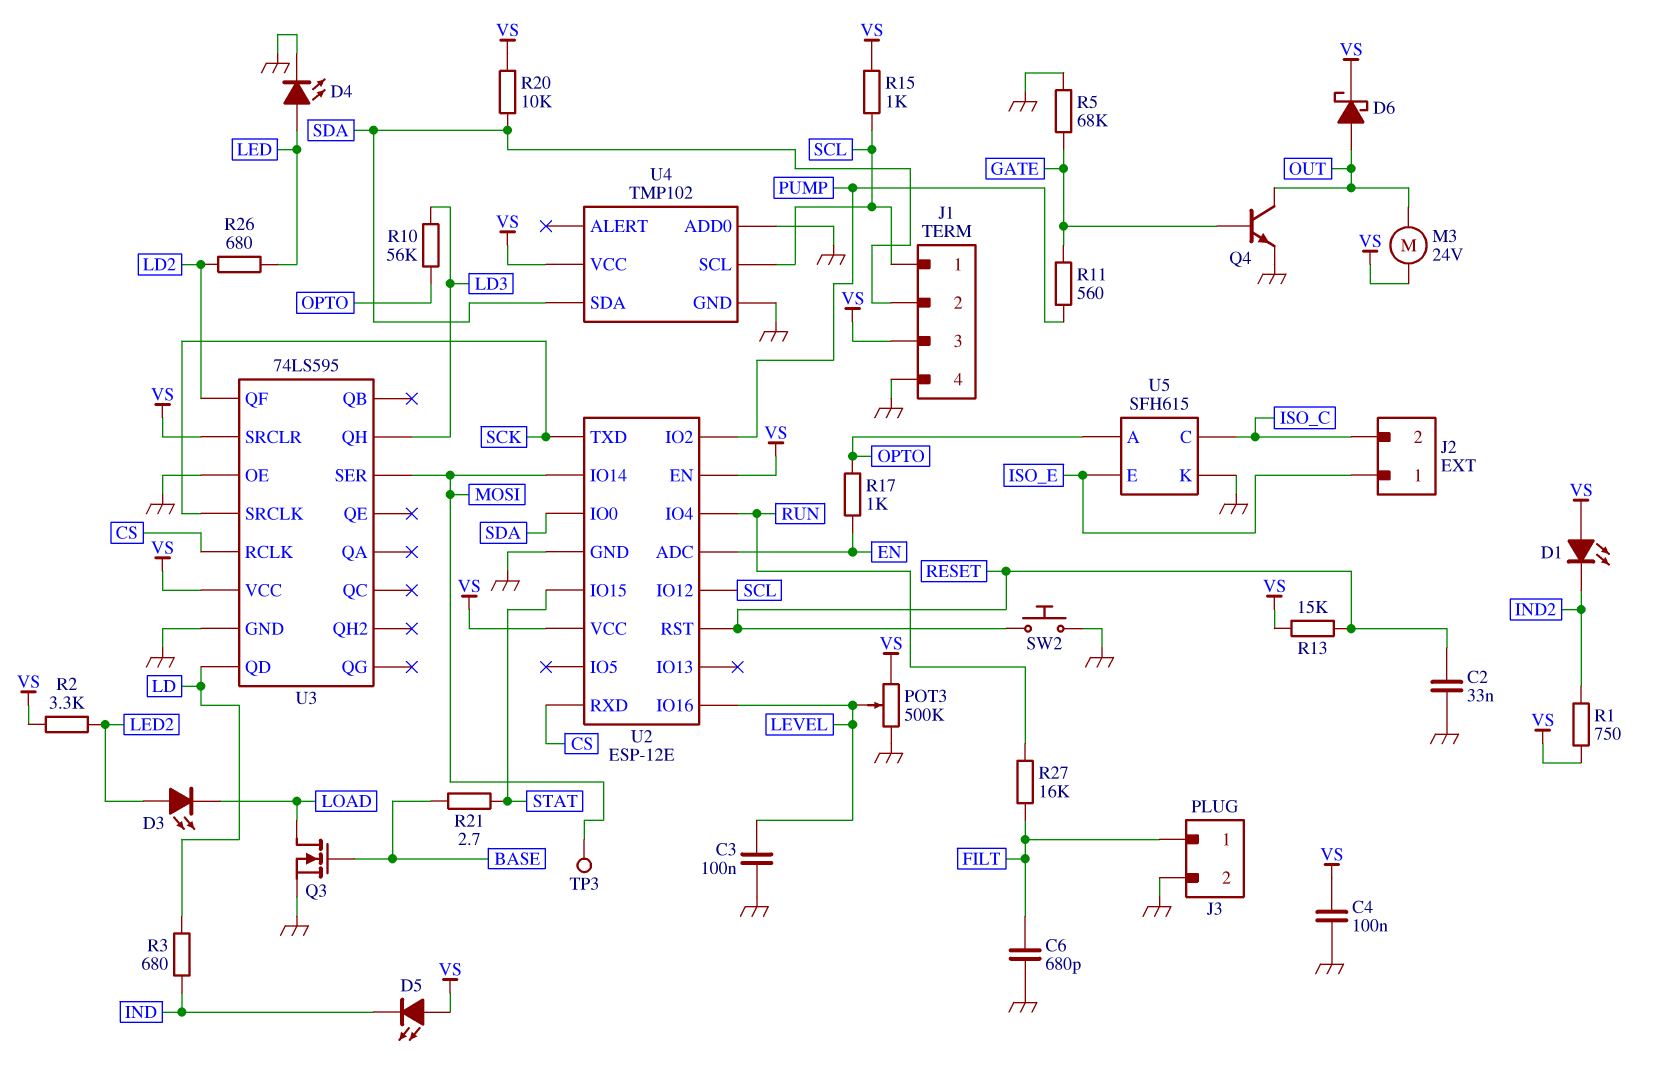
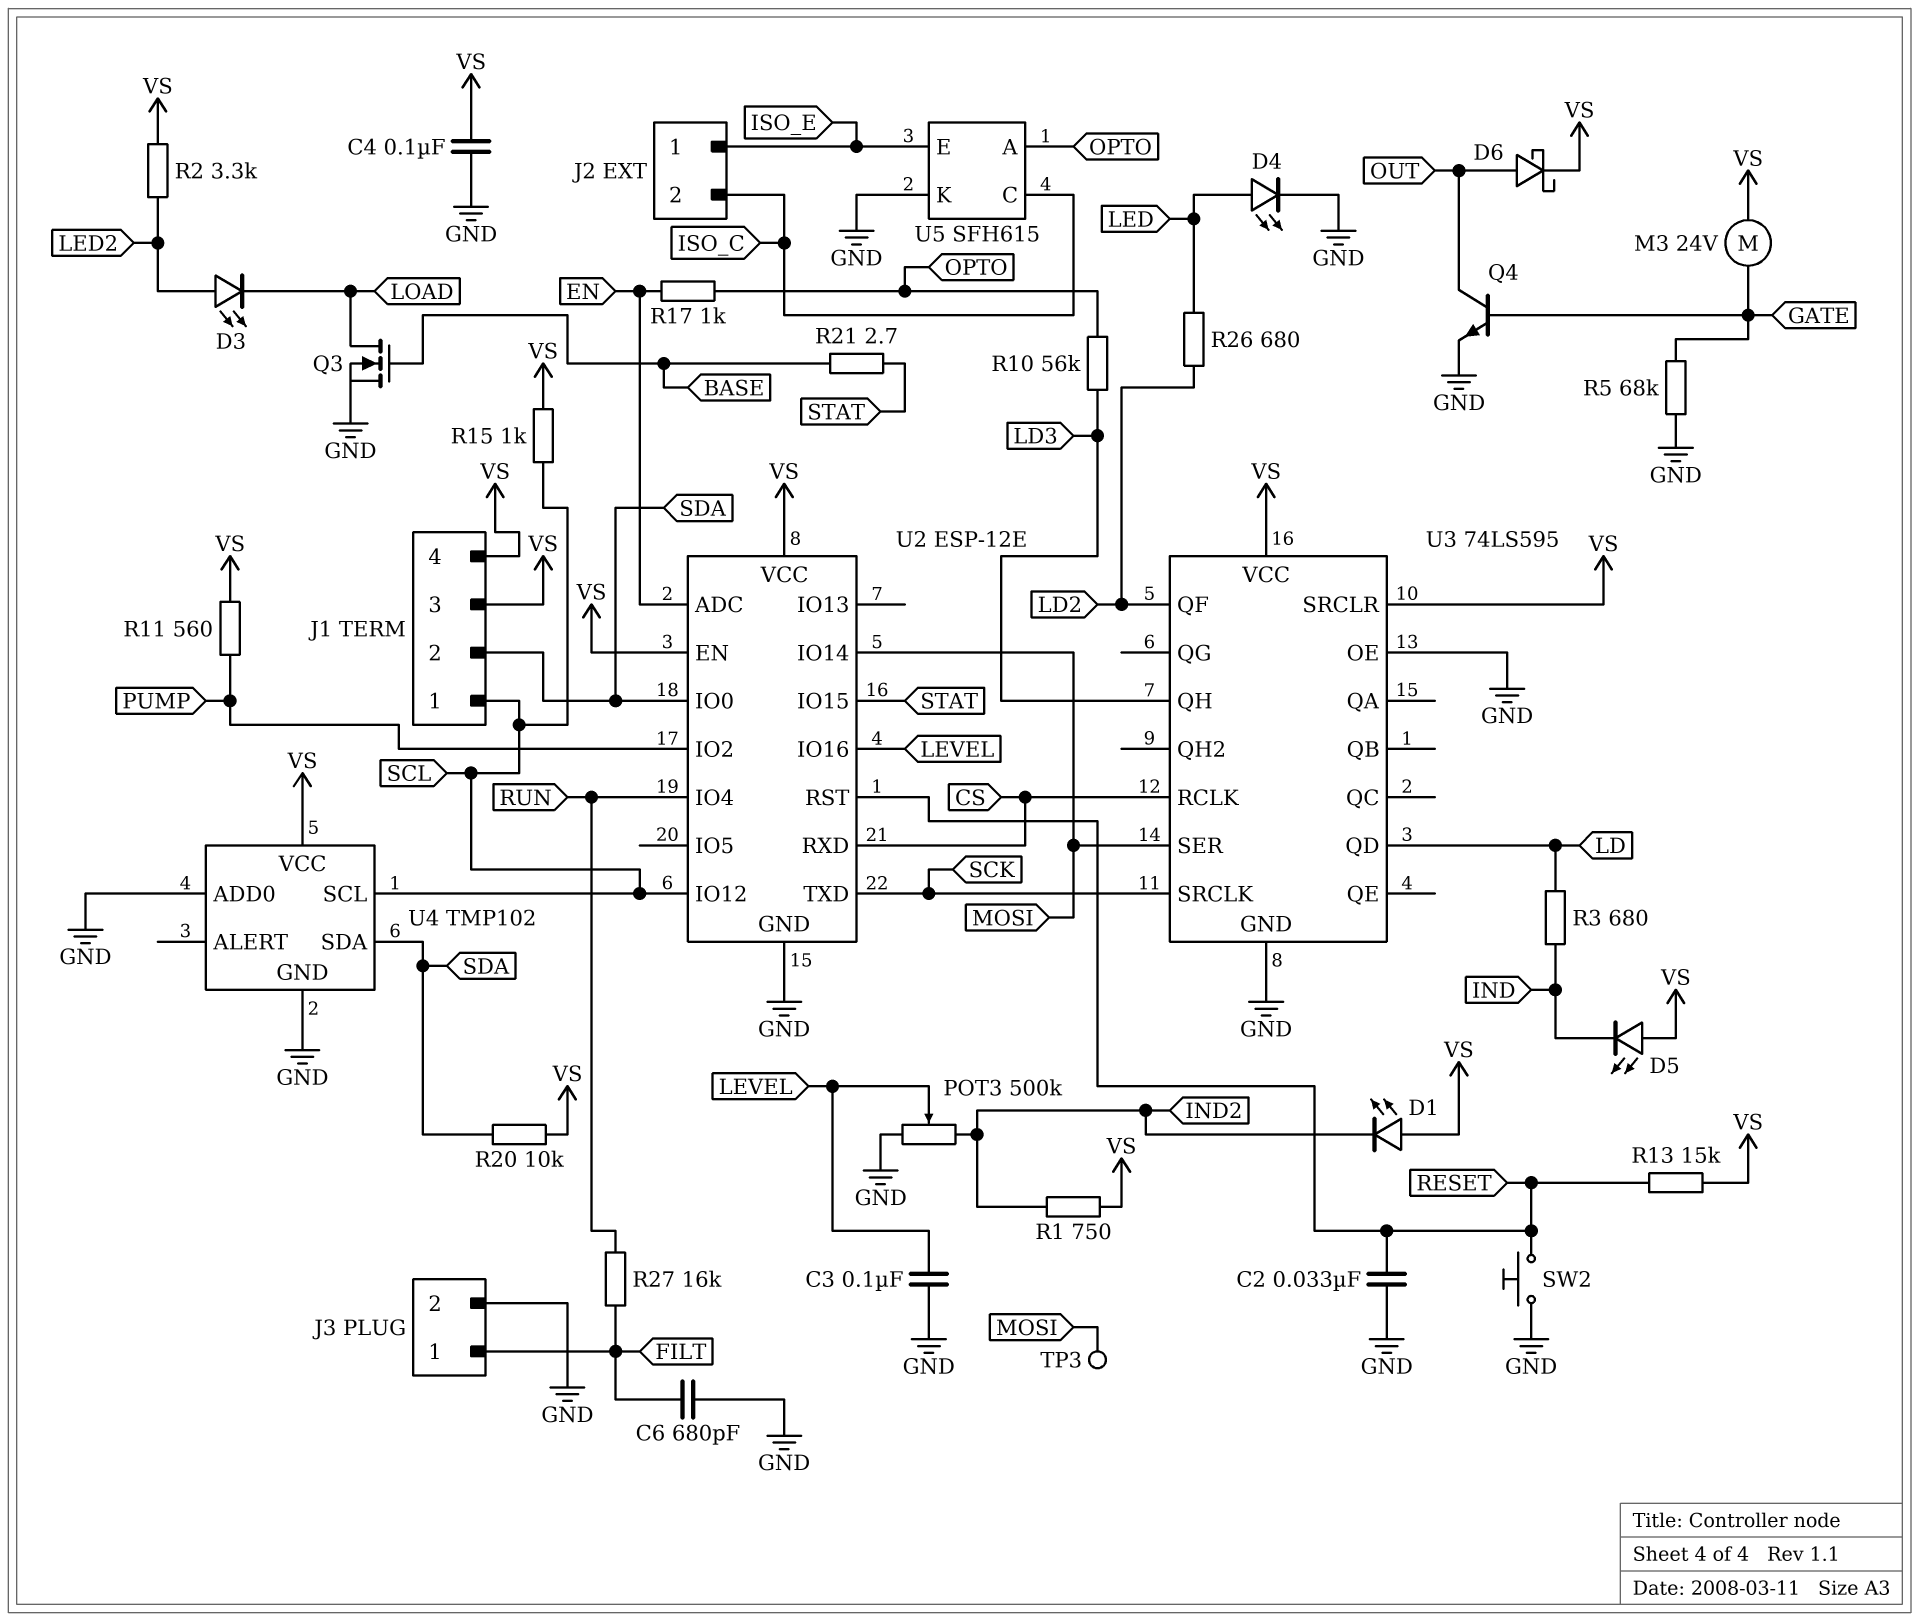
J1 pin 4: GND -> VS
M3: motor 24V (OUT, VS) -> motor 24V (GATE, VS)
POT3: 500k (GND, VS, wiper LEVEL) -> 500k (GND, IND2, wiper LEVEL)
R11: 560 (GATE, PUMP) -> 560 (PUMP, VS)

